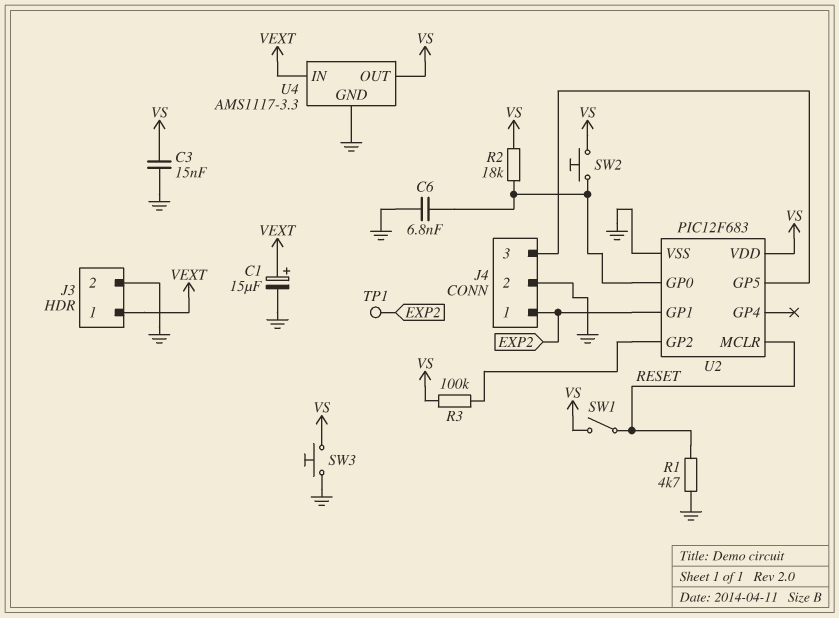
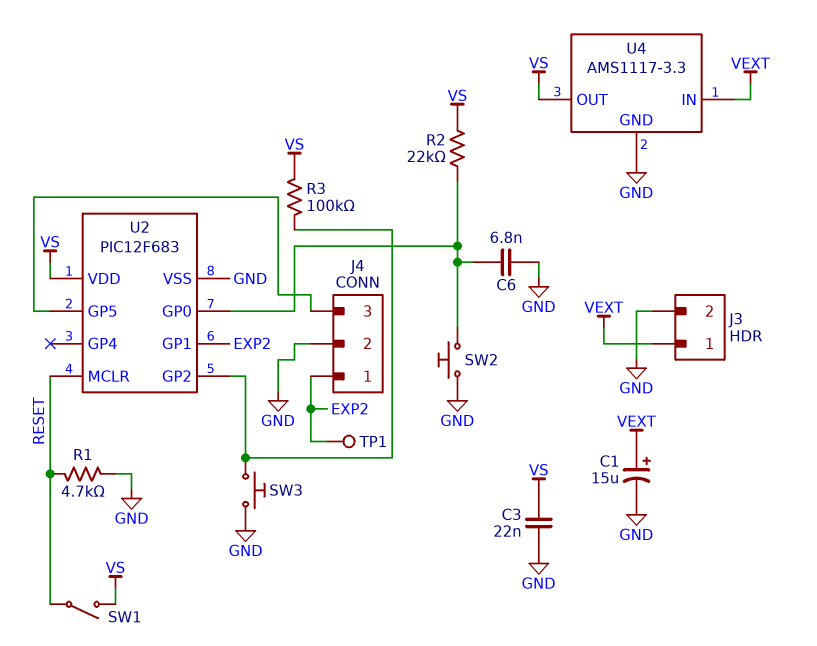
C3: 15nF (GND, VS) -> 22nF (GND, VS)
R2: 18k (U2/GP0, VS) -> 22k (U2/GP0, VS)
SW2: button (U2/GP0, VS) -> button (GND, U2/GP0)
SW3: button (GND, VS) -> button (GND, U2/GP2)

